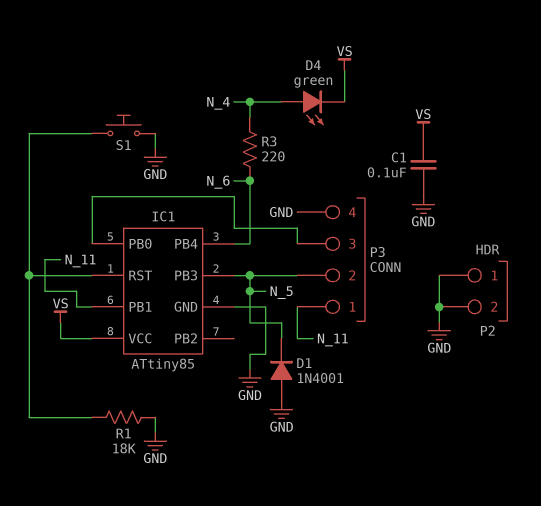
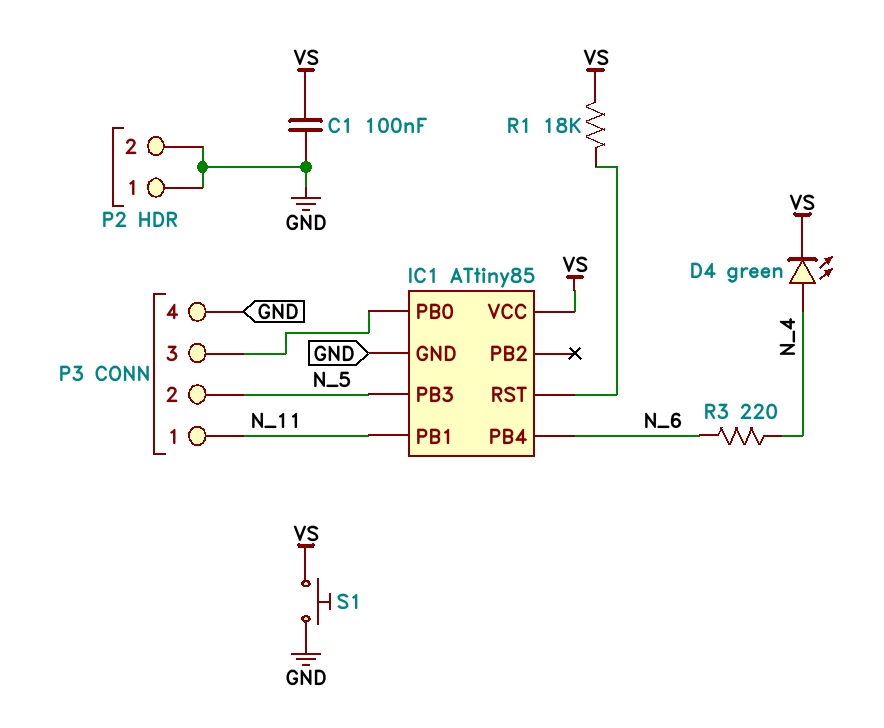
D1: diode 1N4001 (A GND, K N_5) -> none
R1: 18k (GND, IC1/RST) -> 18k (IC1/RST, VS)
S1: button (GND, IC1/RST) -> button (GND, VS)

